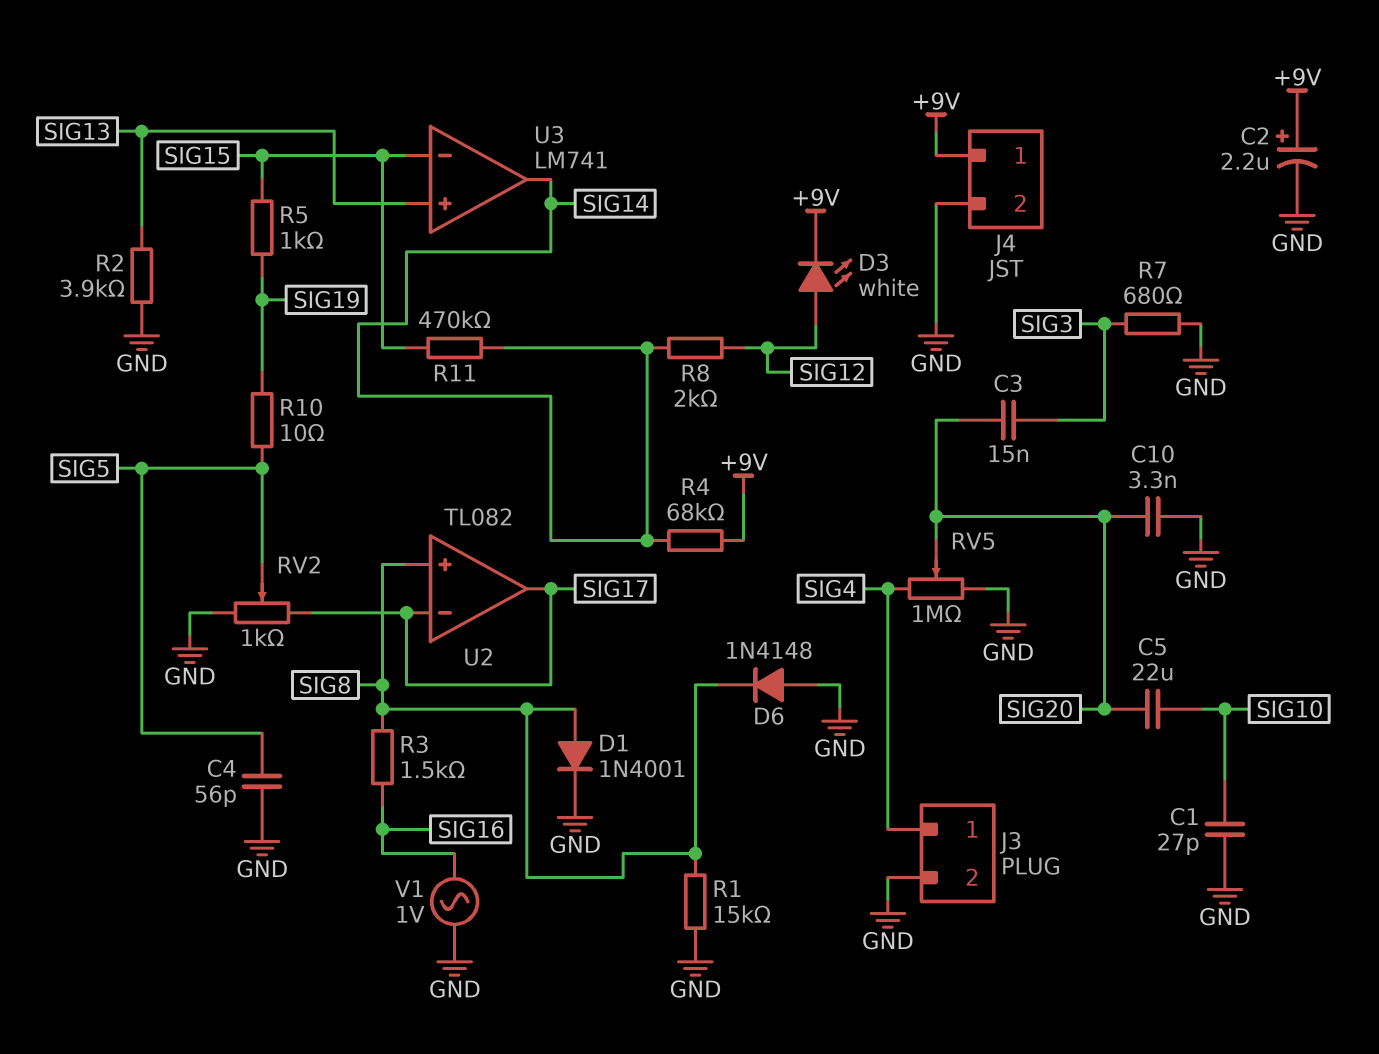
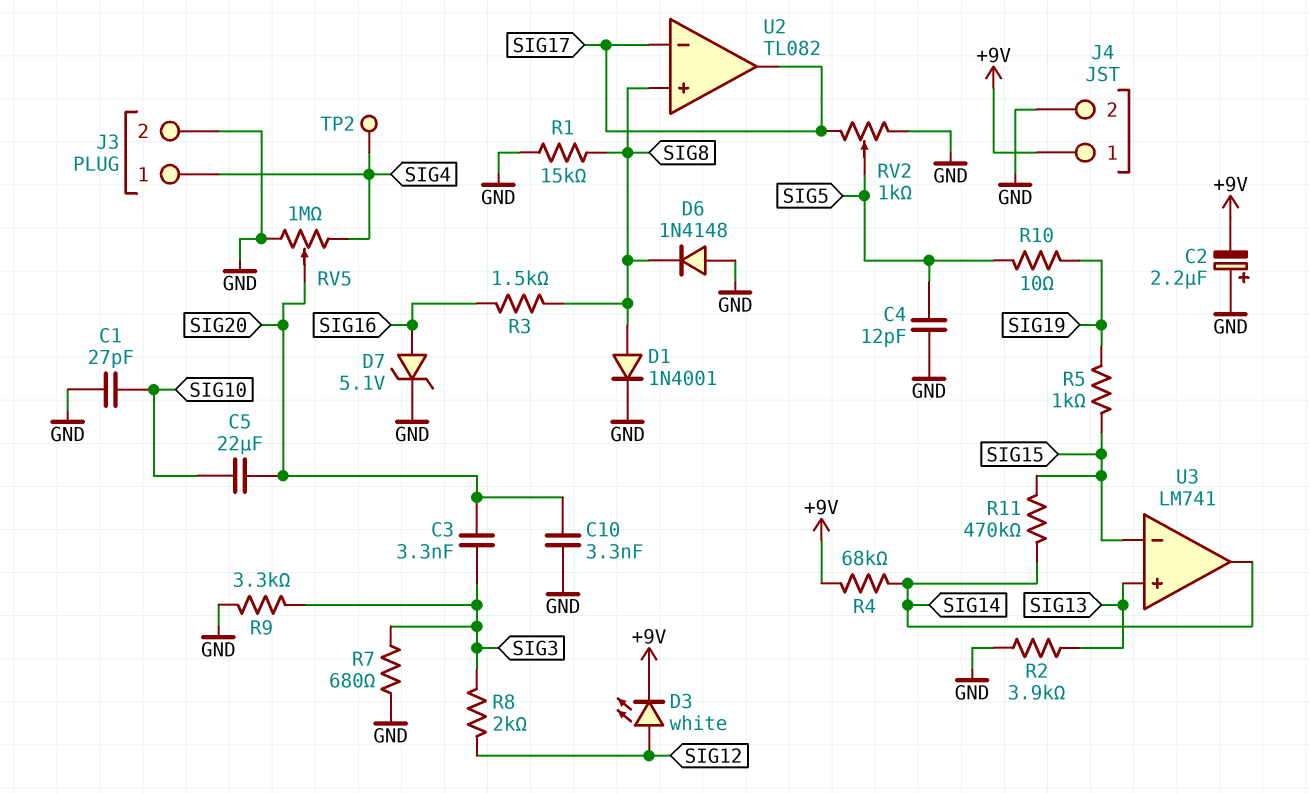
C2: 2.2uF (plus +9V, minus GND) -> 2.2uF (plus GND, minus +9V)
C3: 15nF (SIG3, SIG20) -> 3.3nF (SIG3, SIG20)
C4: 56pF (GND, SIG5) -> 12pF (GND, SIG5)
D7: none -> zener 5.1V (A SIG16, K GND)
R8: 2k (SIG12, SIG14) -> 2k (SIG3, SIG12)
R9: none -> 3.3k (GND, SIG3)
TP2: none -> test point (SIG4)
V1: AC 1V (GND, SIG16) -> none

